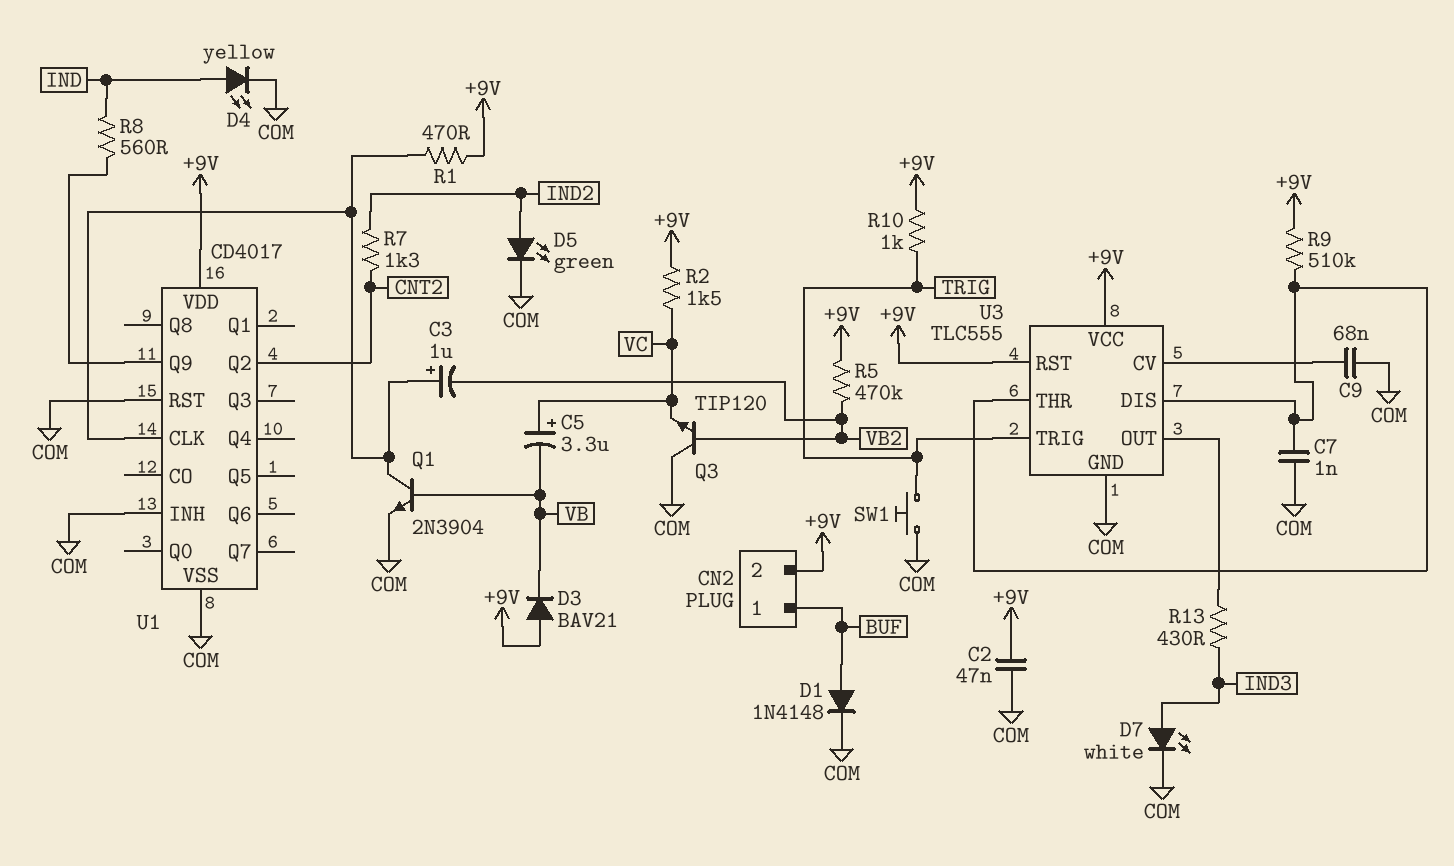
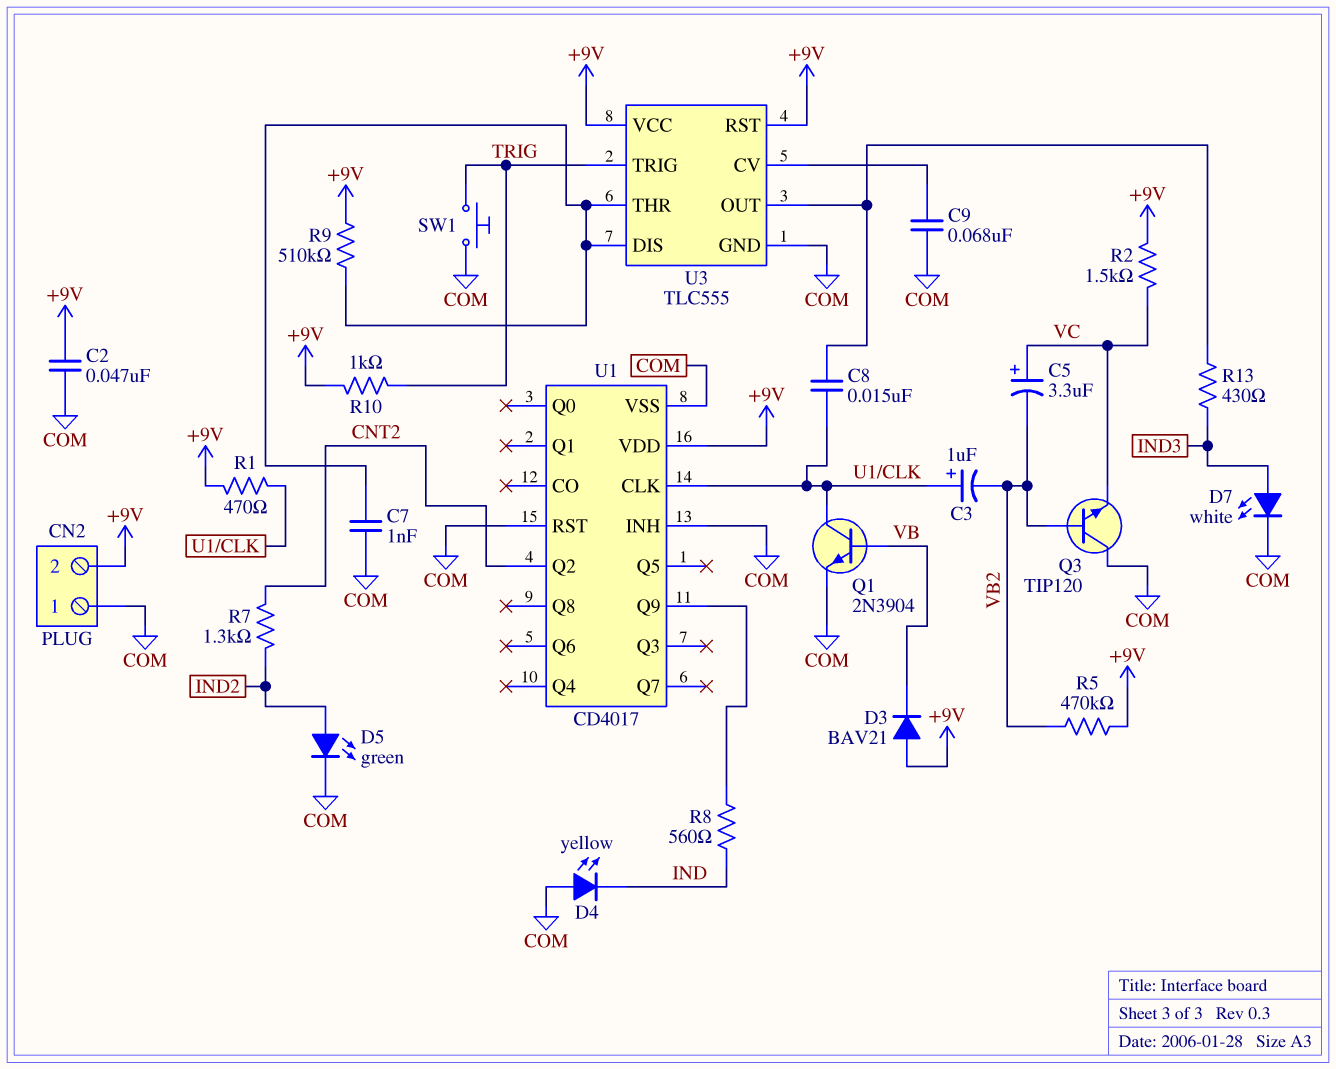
C5: 3.3uF (plus VC, minus VB) -> 3.3uF (plus VC, minus VB2)
C8: none -> 15nF (U1/CLK, U3/OUT)
CN2 pin 1: BUF -> COM
D1: diode 1N4148 (A BUF, K COM) -> none
D4: LED yellow (A IND, K COM) -> LED yellow (A COM, K IND)

